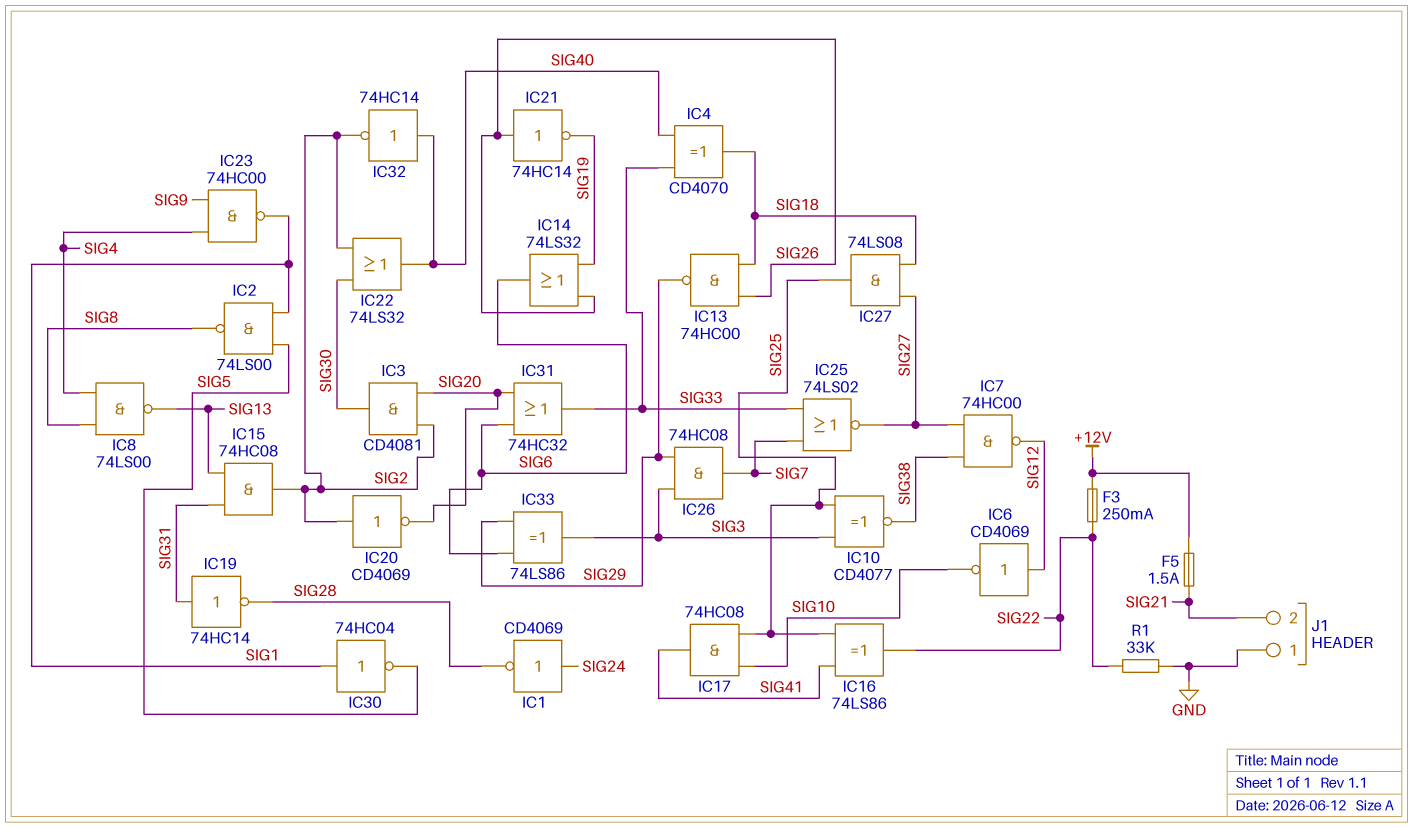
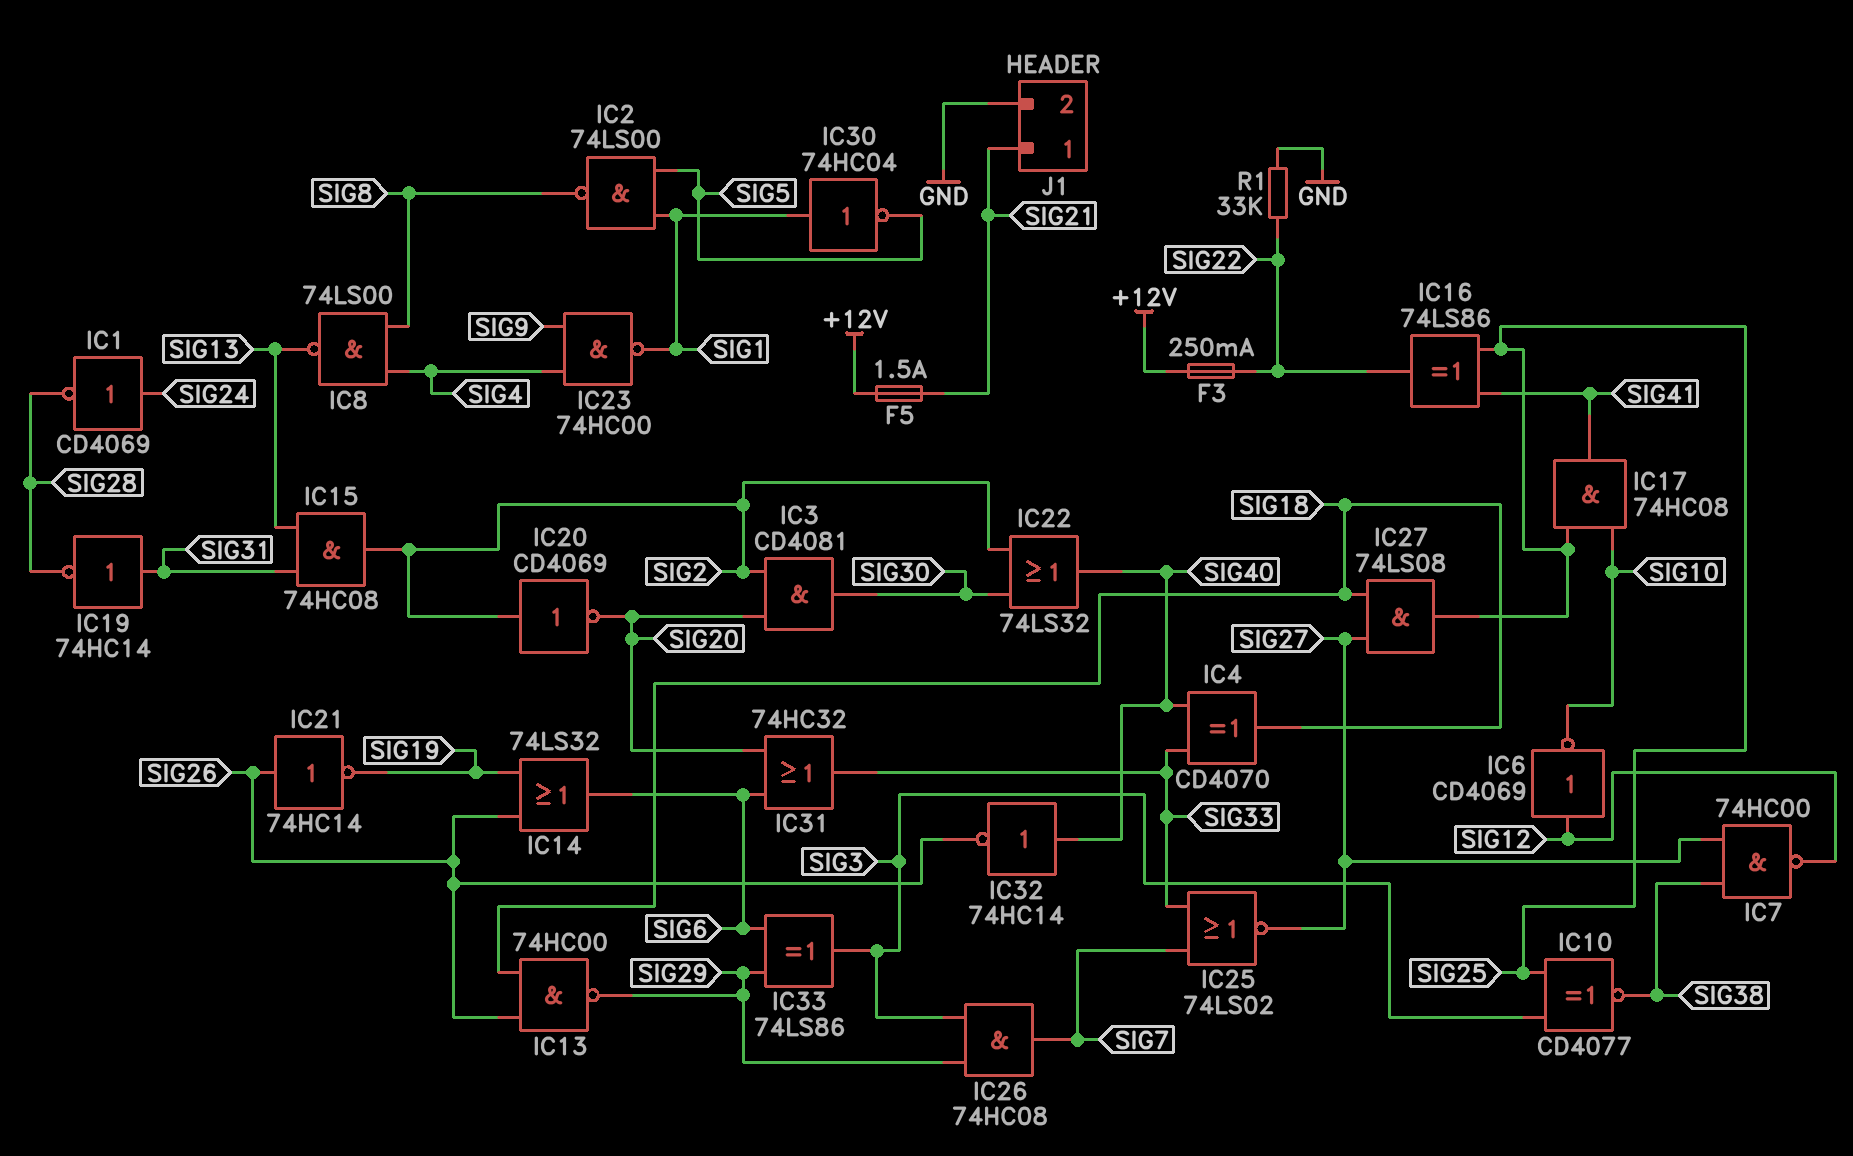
IC32: NOT 74HC14 (in SIG40, out SIG2) -> NOT 74HC14 (in SIG40, out SIG26)
J1 pin 1: GND -> SIG21
J1 pin 2: SIG21 -> GND

